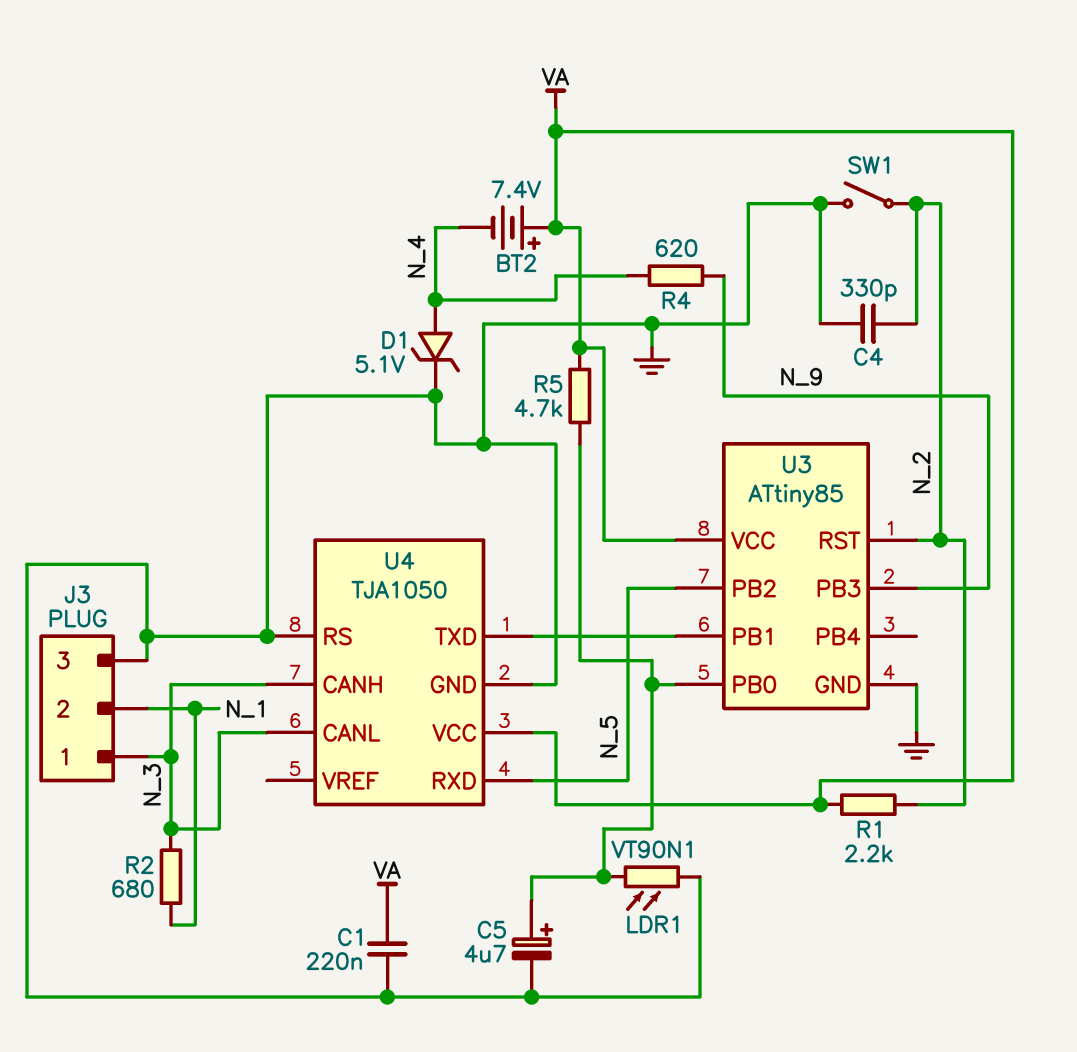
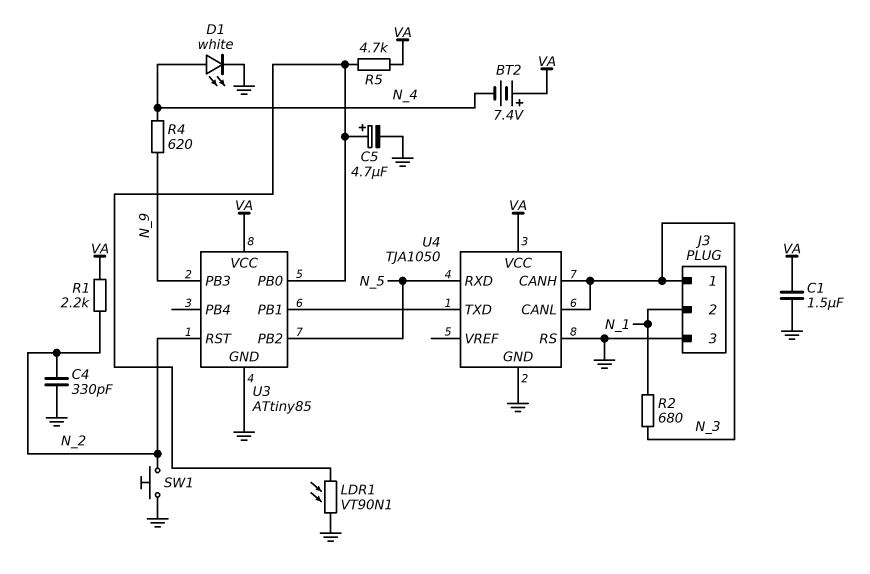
C1: 220nF (GND, VA) -> 1.5uF (GND, VA)
D1: zener 5.1V (A N_4, K GND) -> LED white (A N_4, K GND)
SW1: switch (GND, N_2) -> button (GND, N_2)

